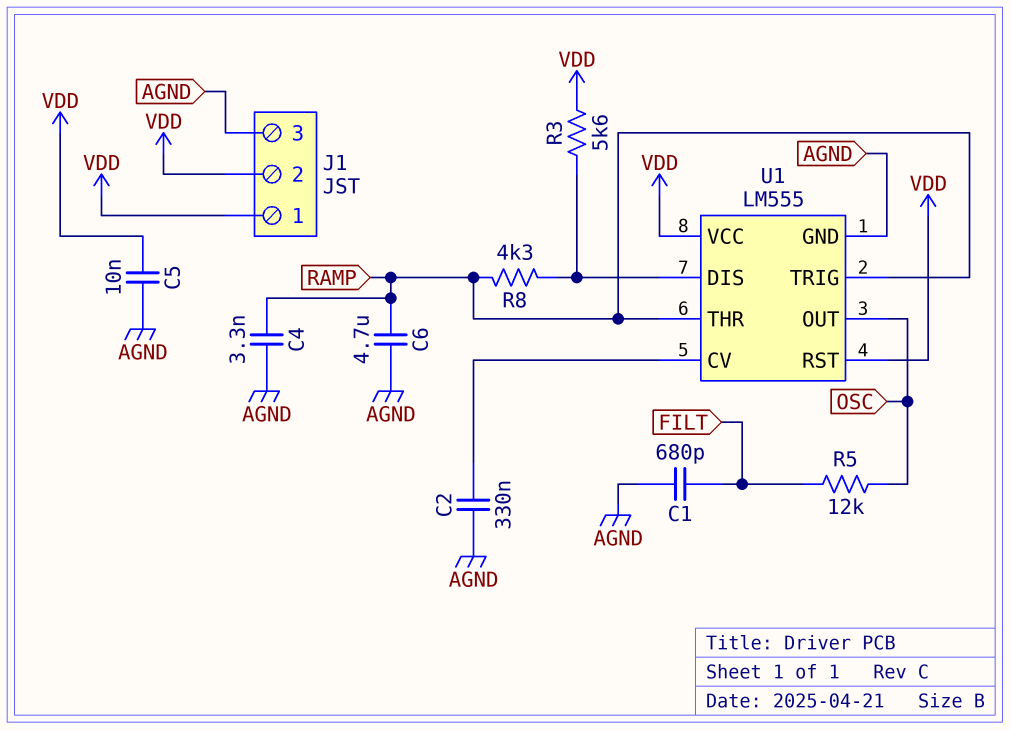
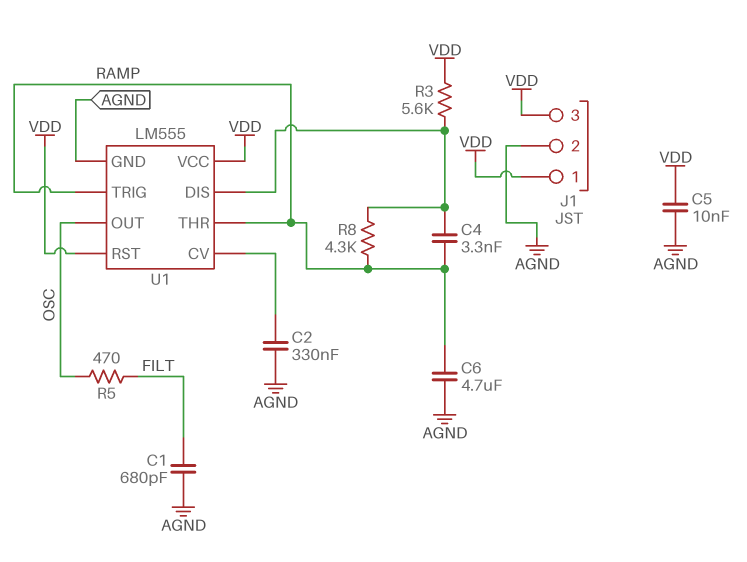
C4: 3.3nF (AGND, RAMP) -> 3.3nF (RAMP, U1/DIS)
J1 pin 2: VDD -> AGND
J1 pin 3: AGND -> VDD
R5: 12k (FILT, OSC) -> 470 (FILT, OSC)

